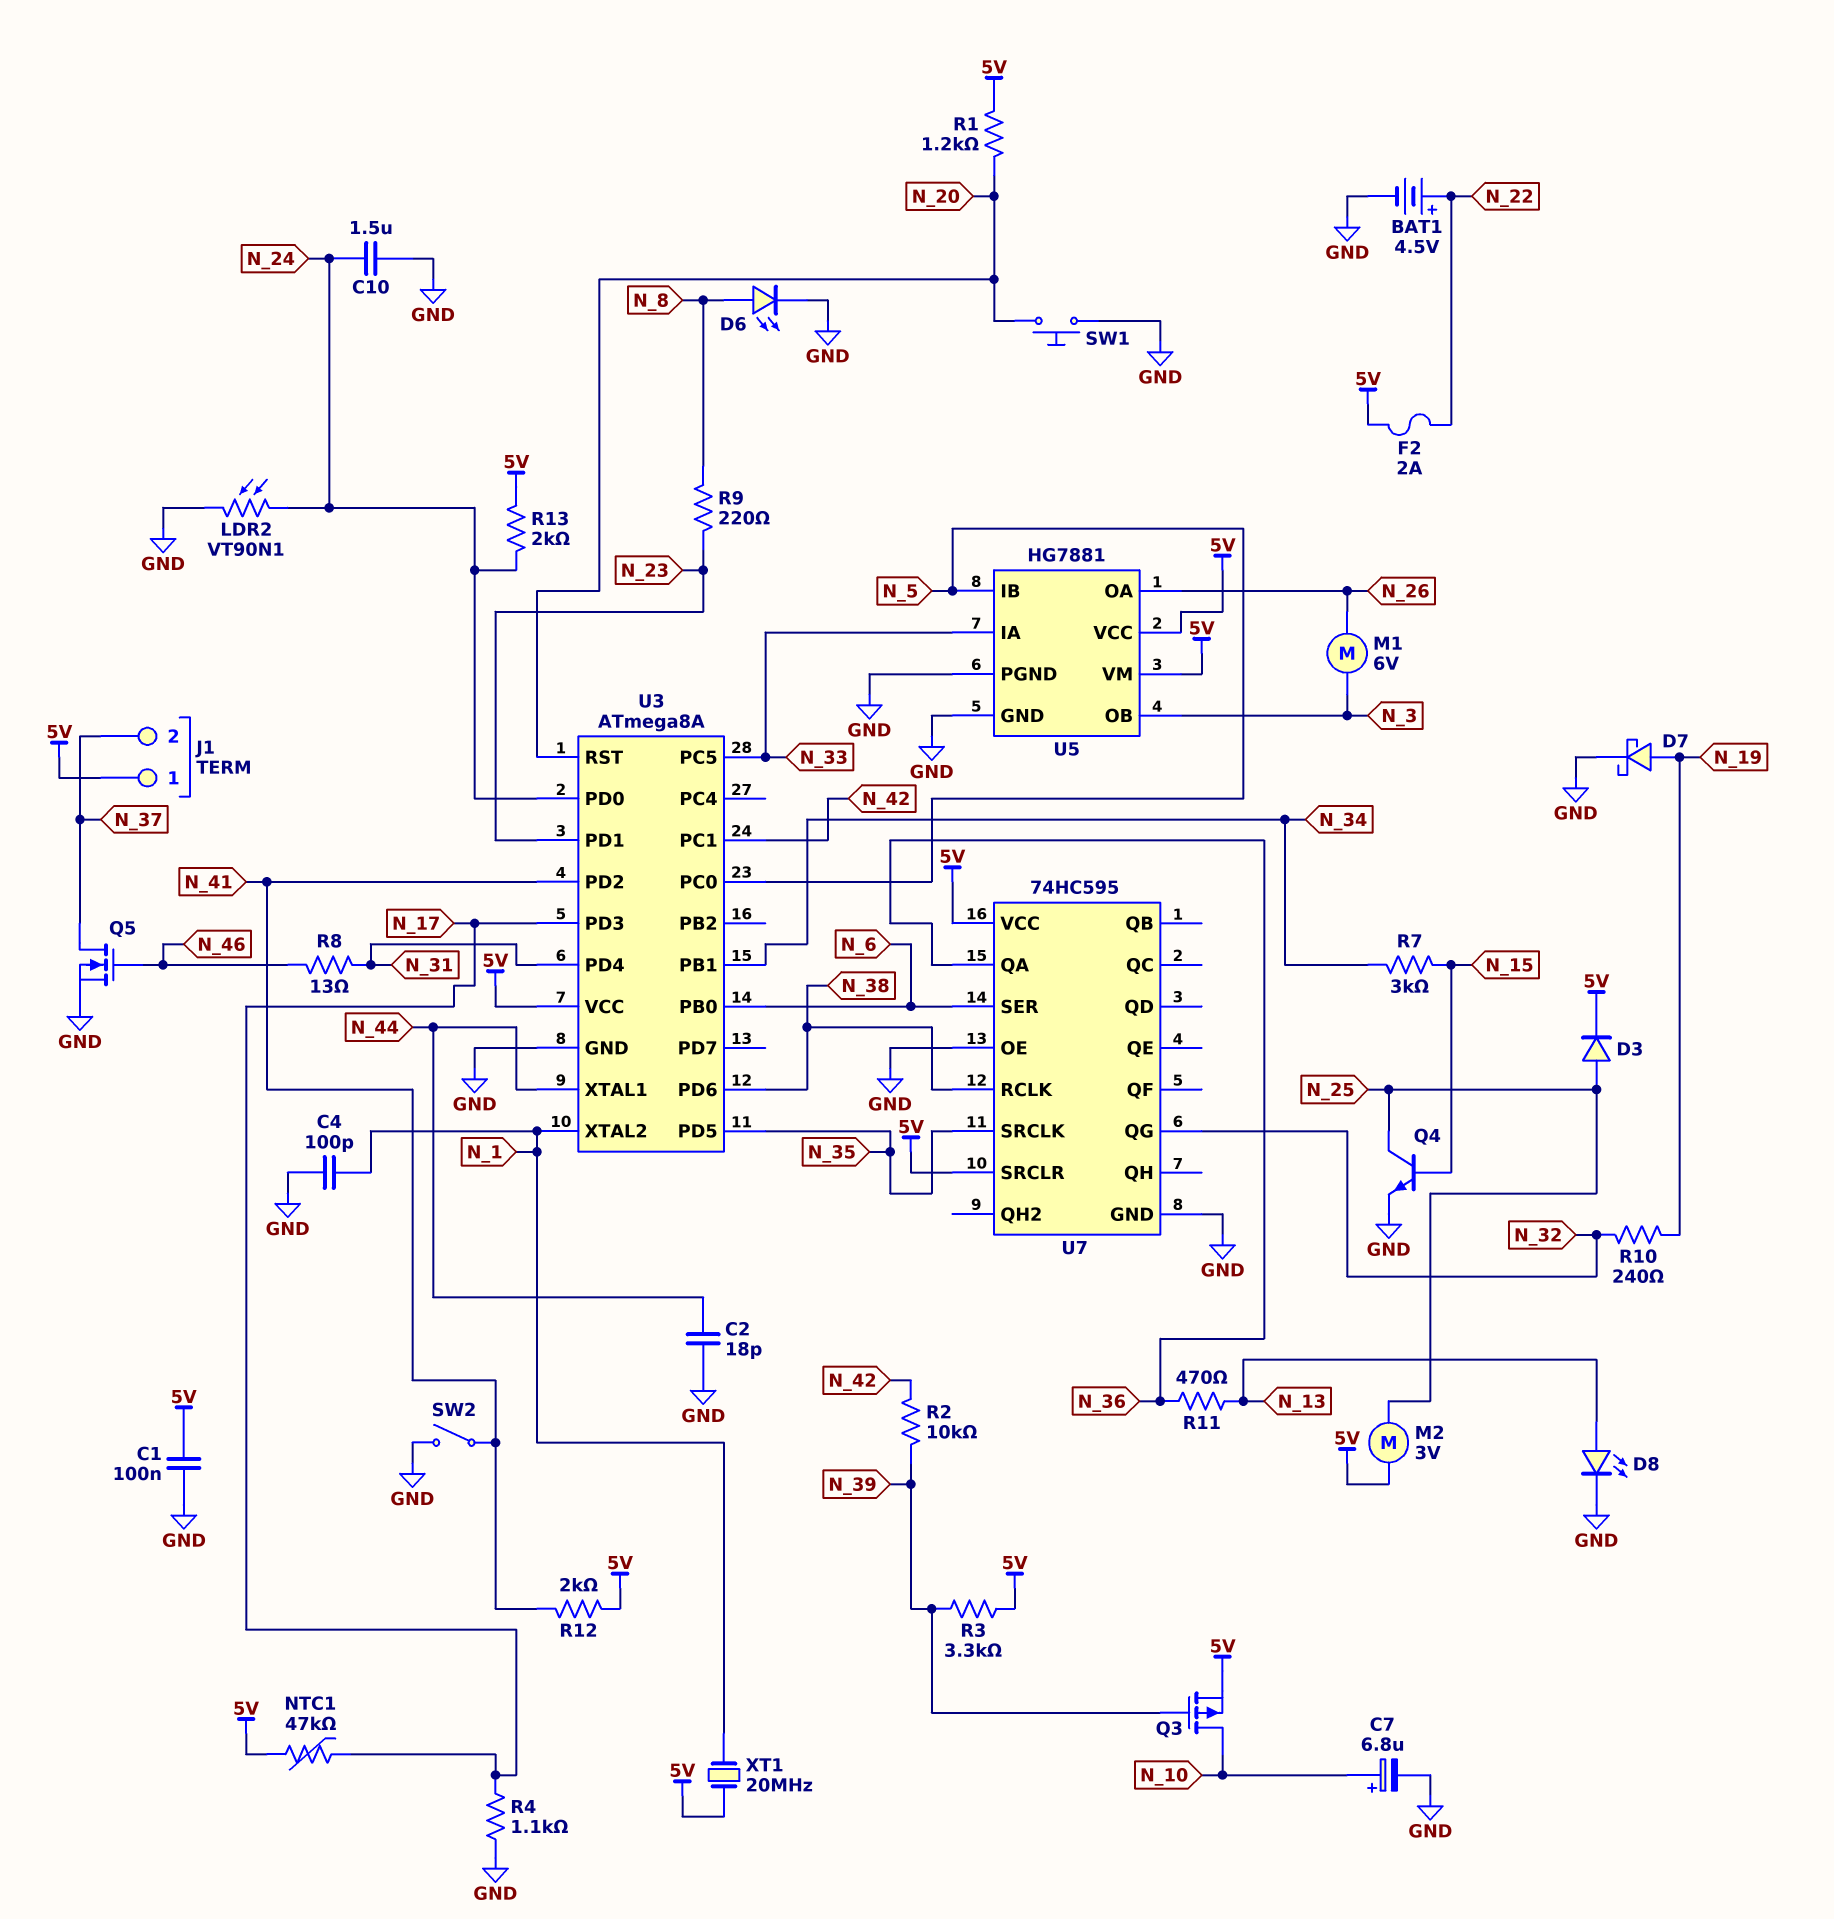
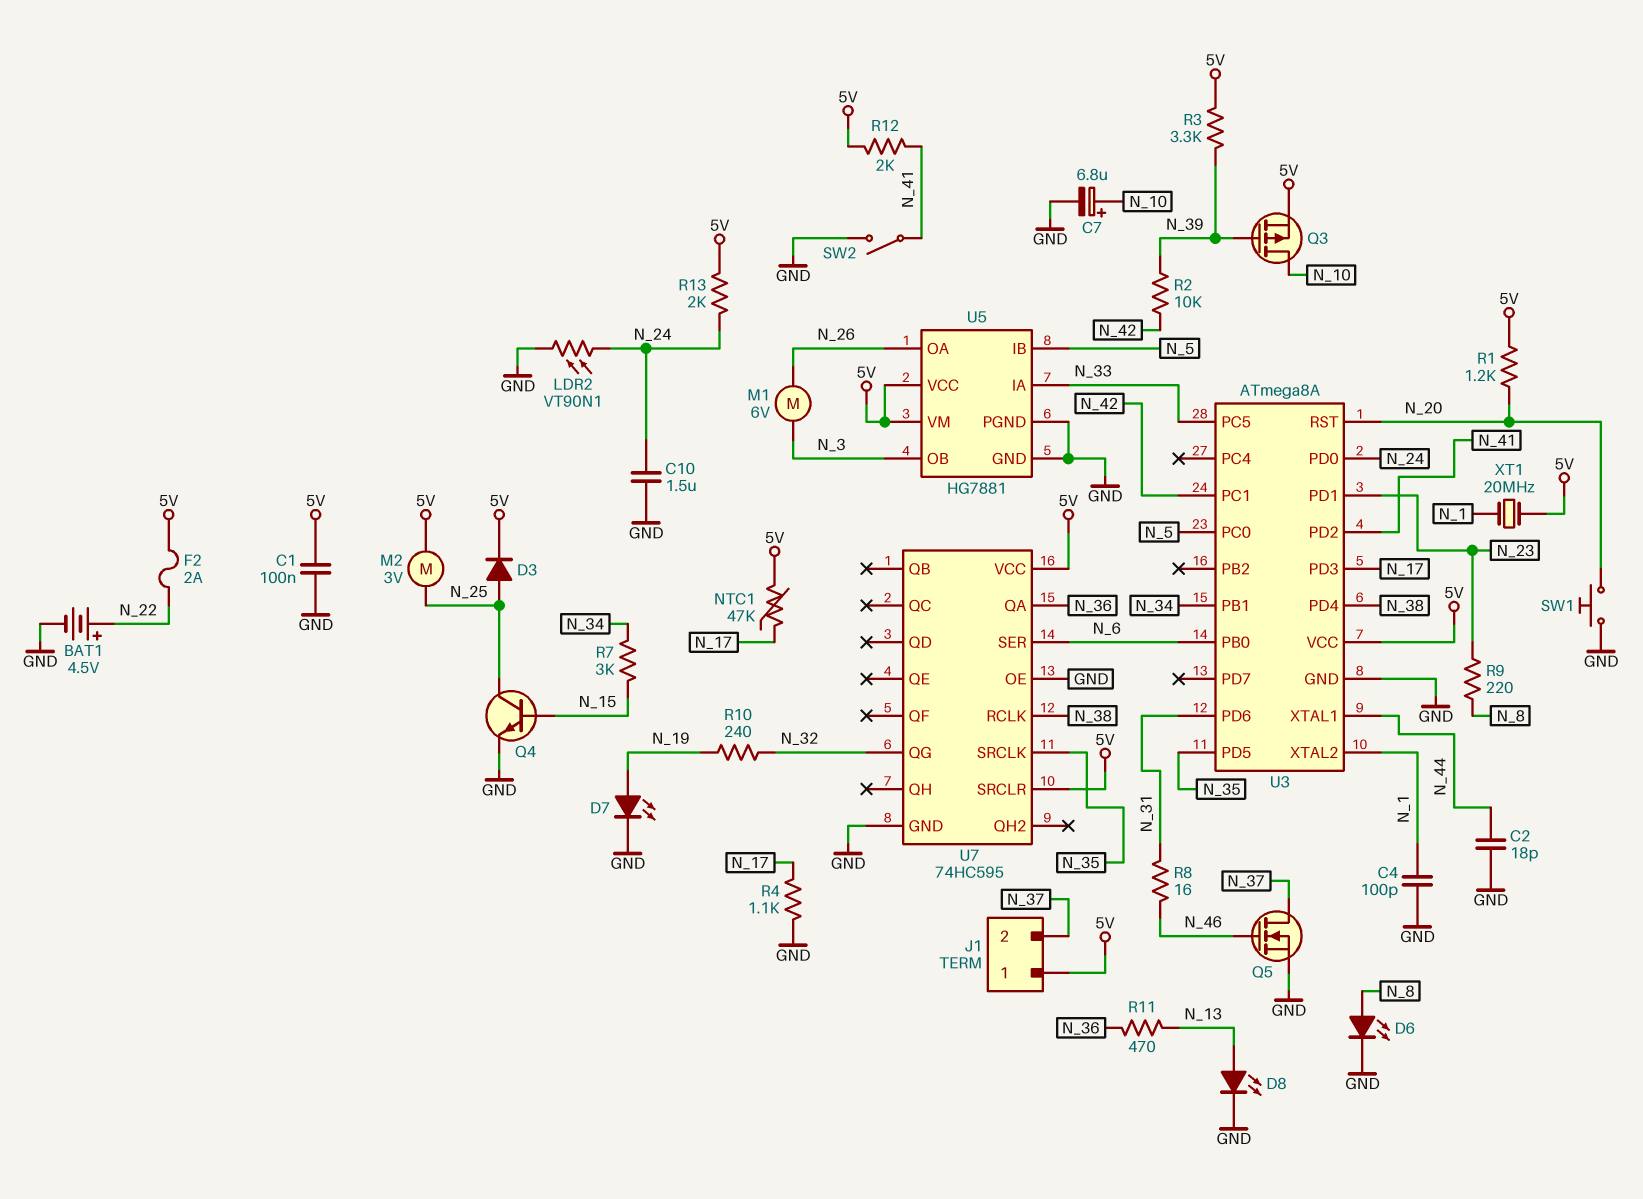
D7: schottky (A N_19, K GND) -> LED (A N_19, K GND)
R8: 13 (N_31, N_46) -> 16 (N_31, N_46)
U3 pin PD4: N_31 -> N_38
U3 pin PD6: N_38 -> N_31

